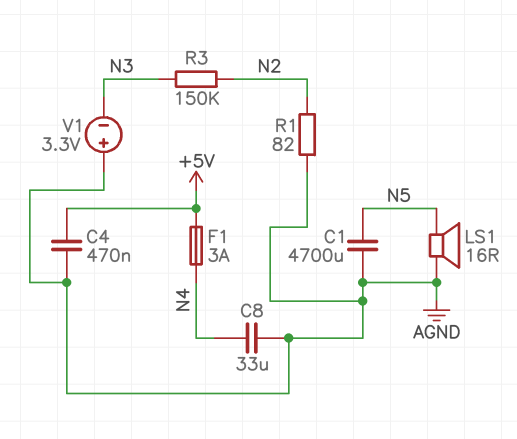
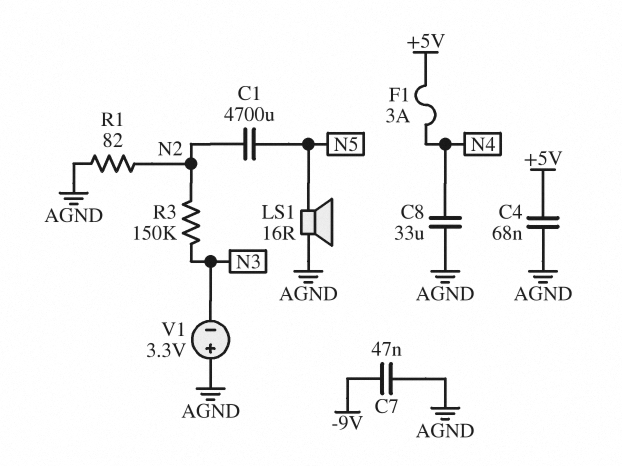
C1: 4700uF (AGND, N5) -> 4700uF (N2, N5)
C4: 470nF (+5V, AGND) -> 68nF (+5V, AGND)
C7: none -> 47nF (-9V, AGND)

